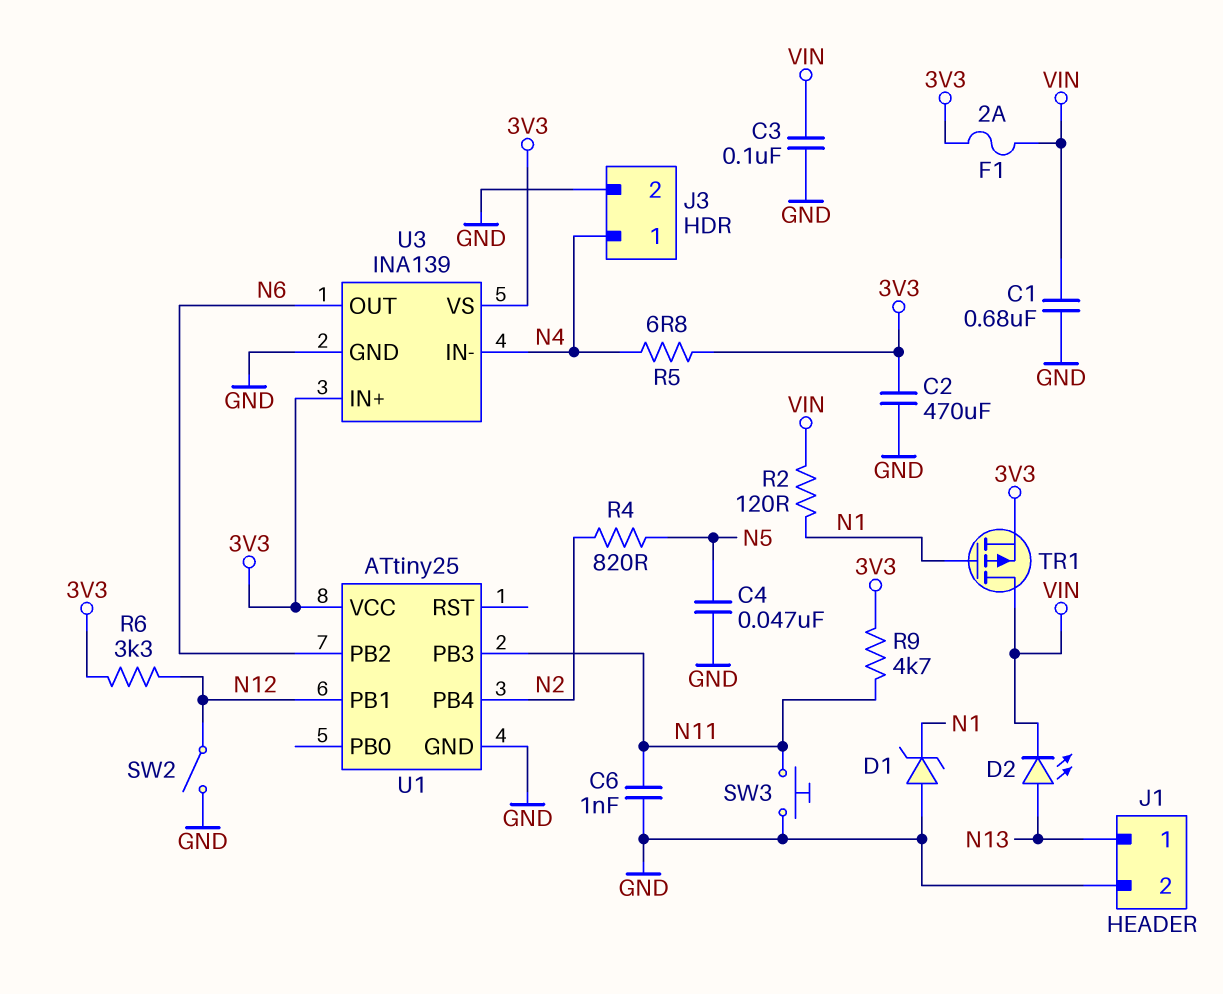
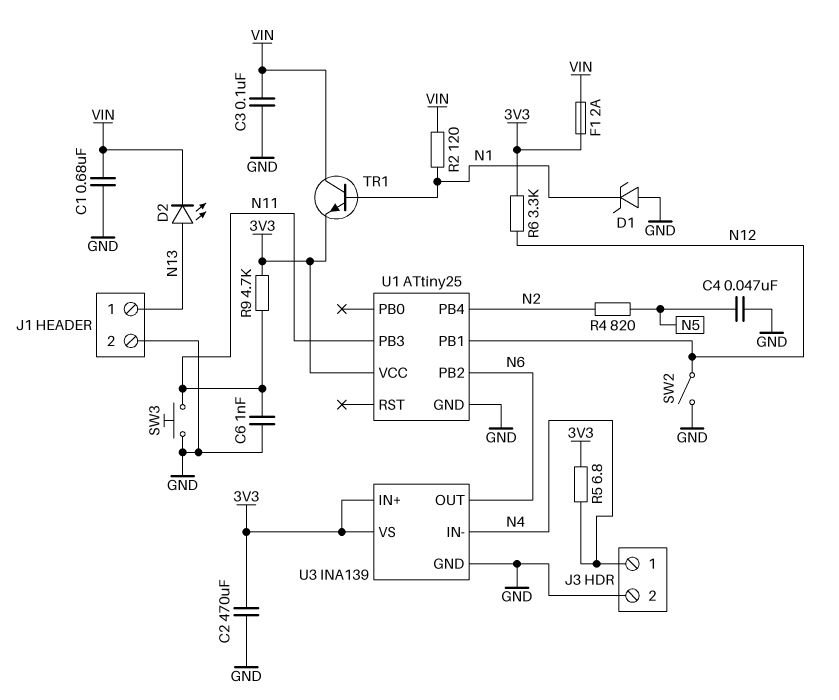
TR1: PMOS (G N1, D VIN, S 3V3) -> NPN (B N1, C VIN, E 3V3)

